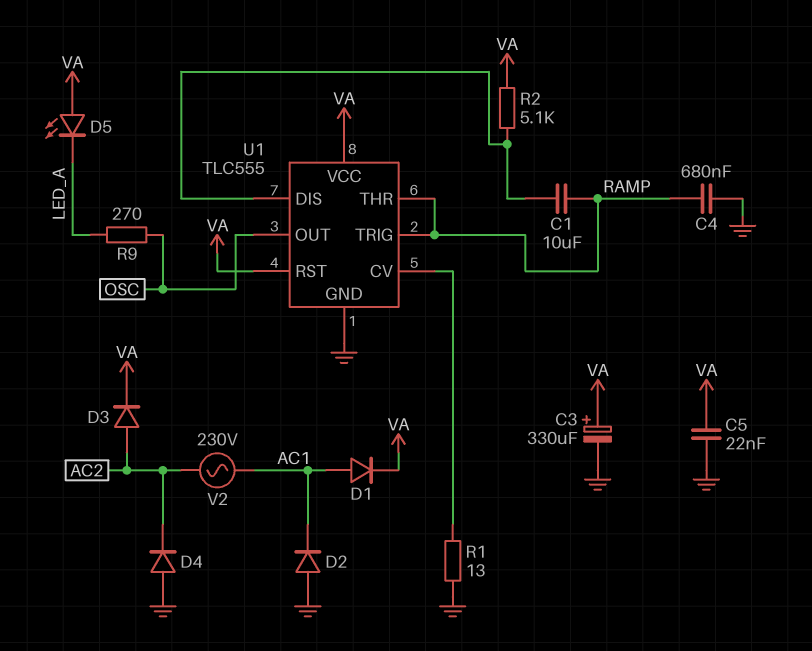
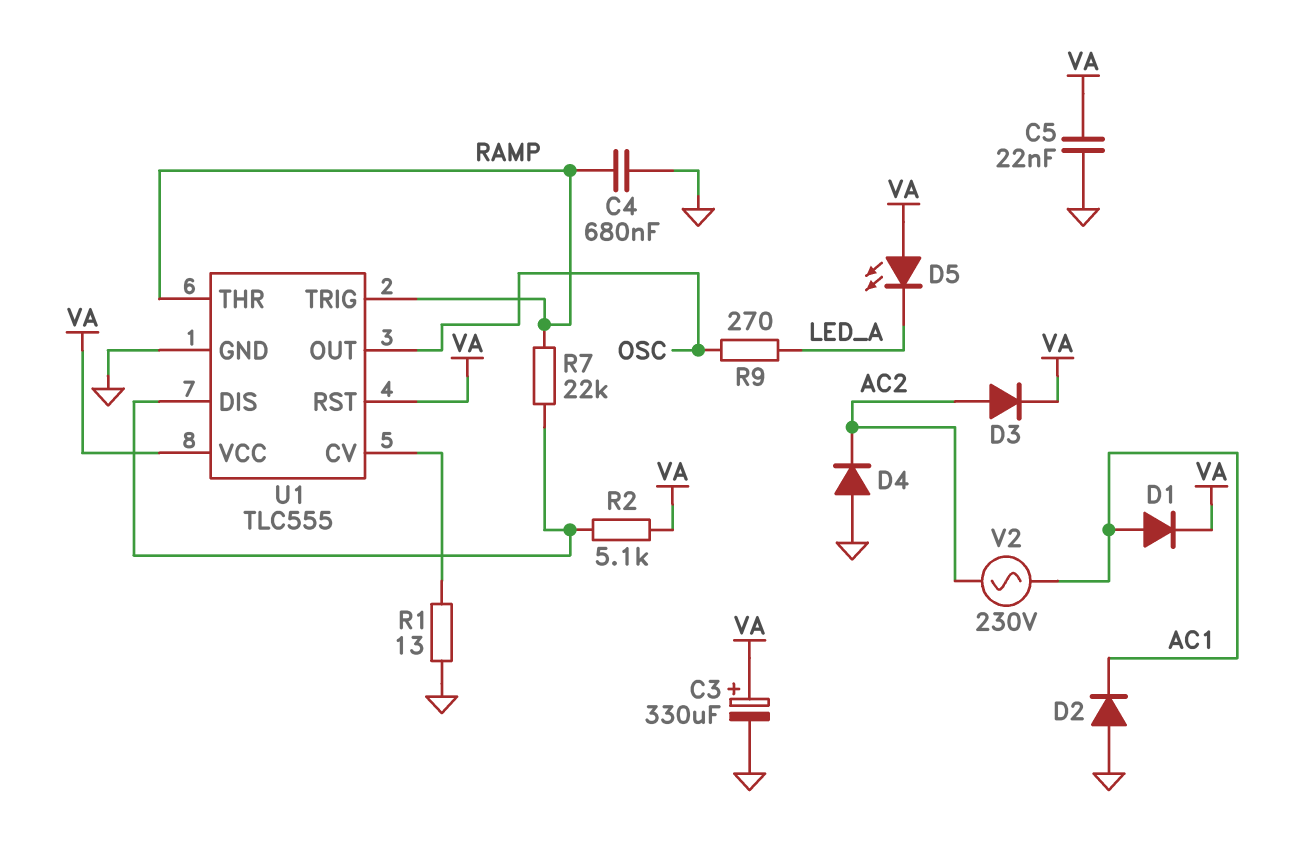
C1: 10uF (RAMP, U1/DIS) -> none
R7: none -> 22k (RAMP, U1/DIS)

